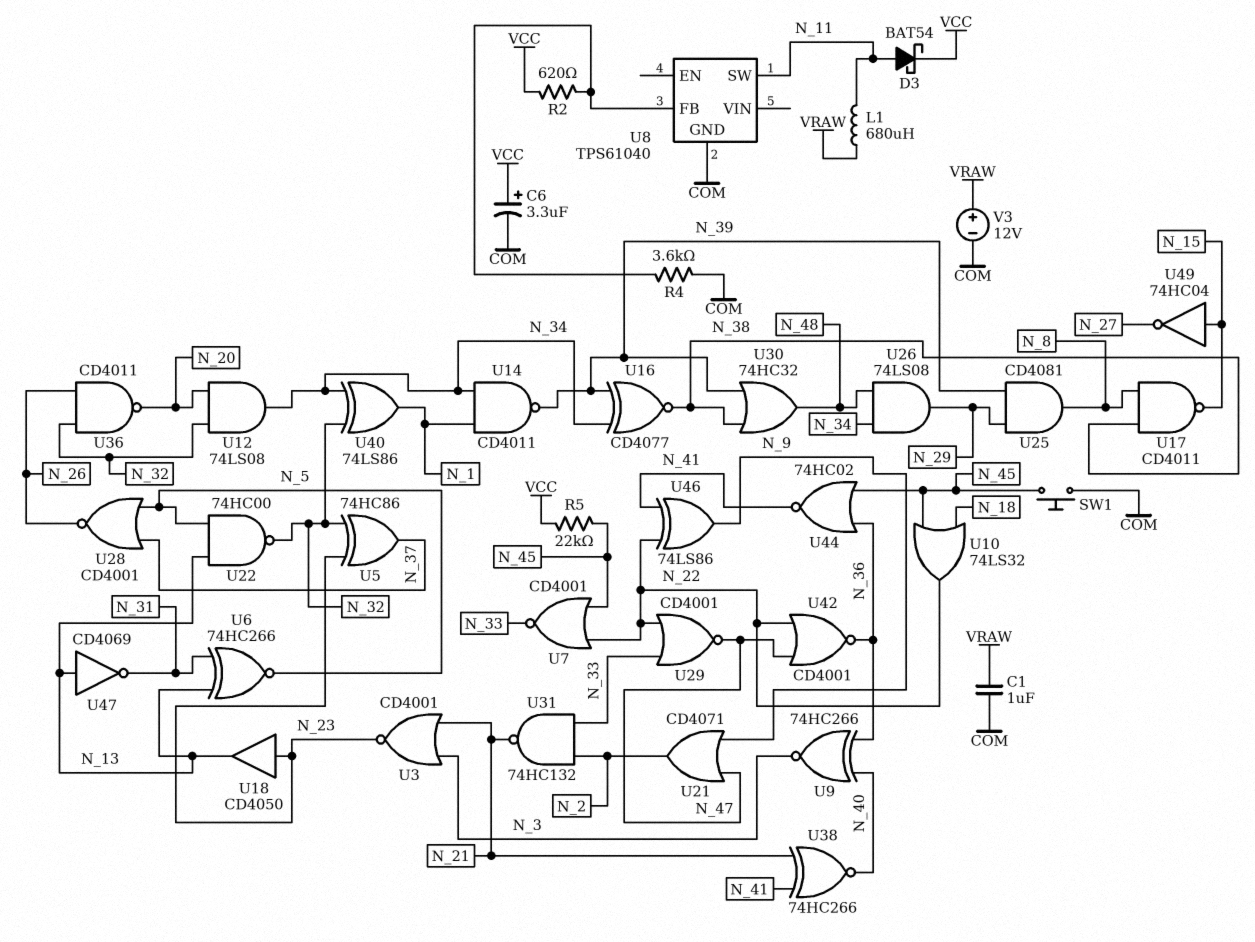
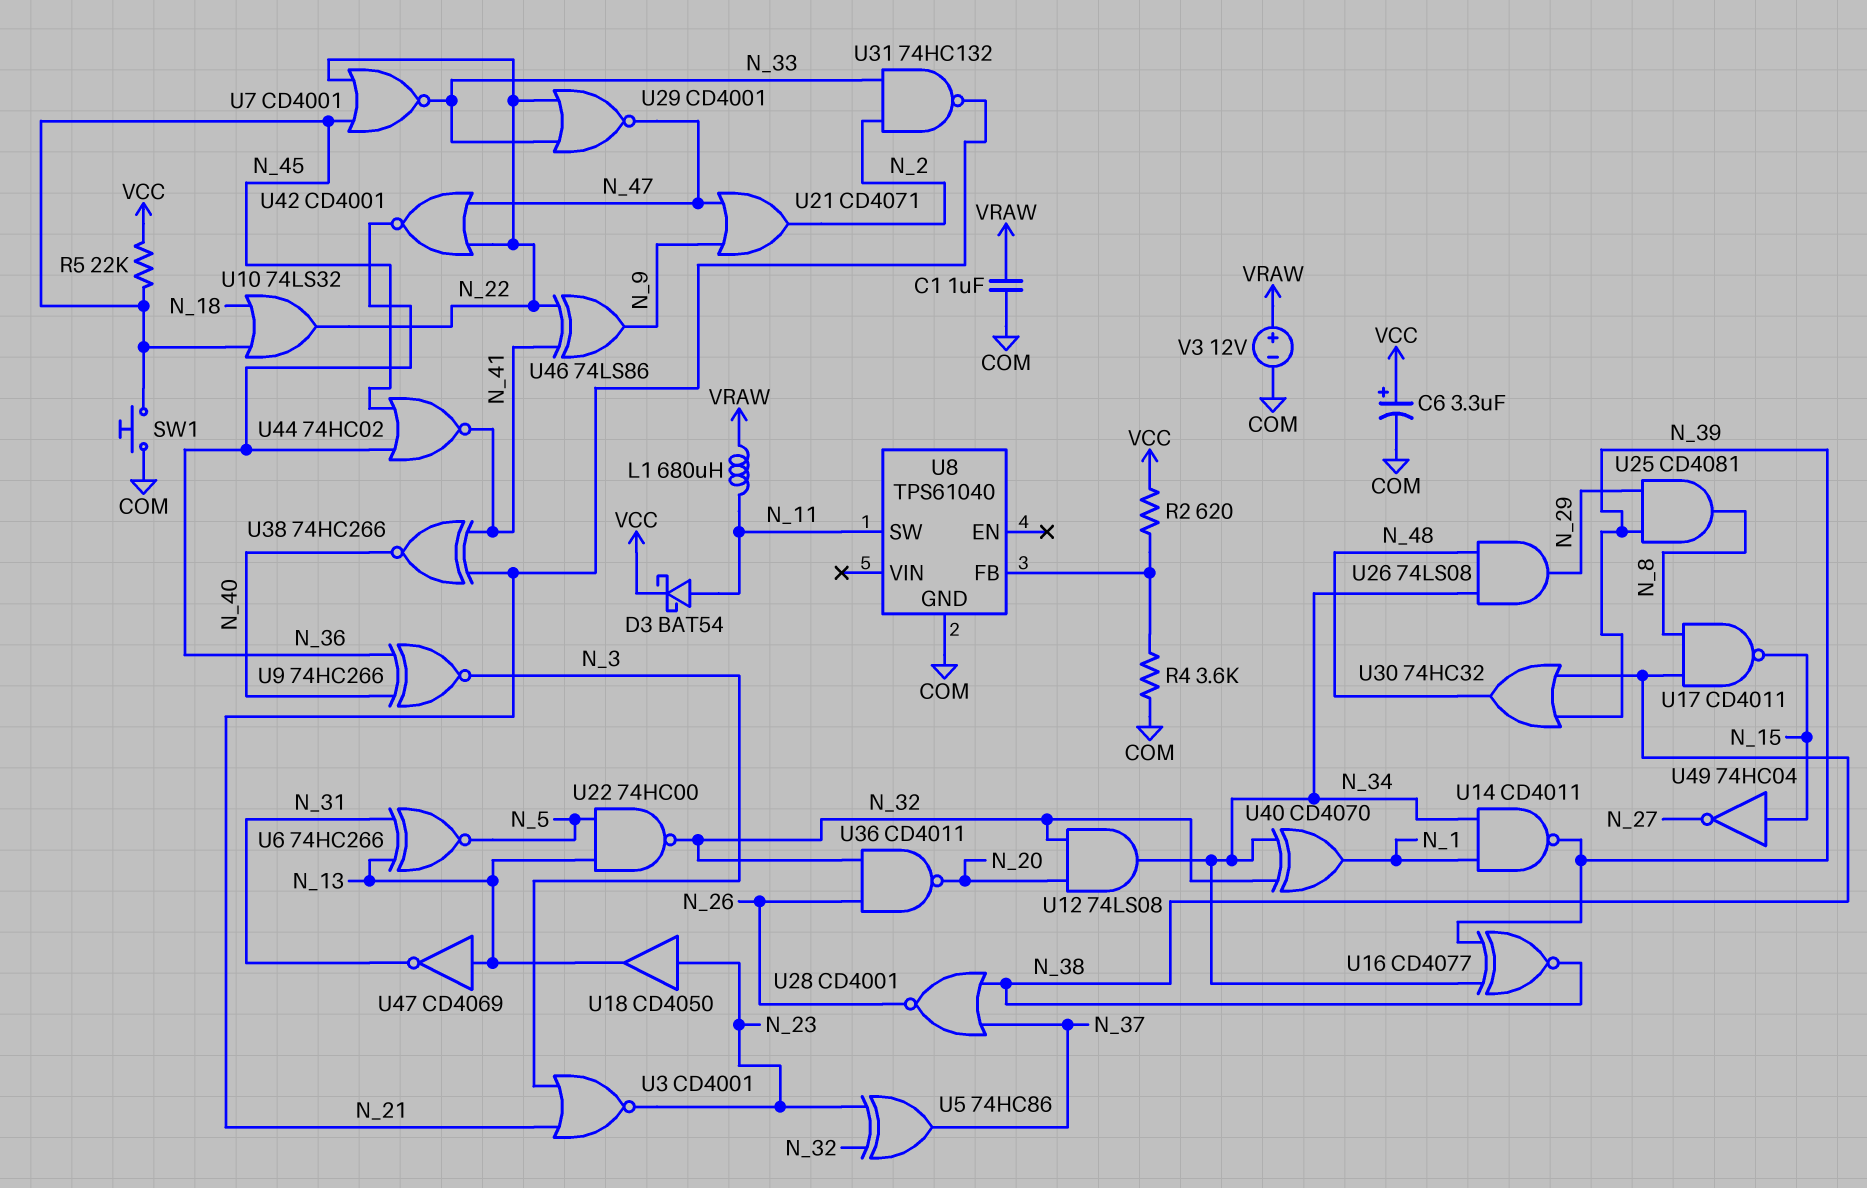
U28: NOR CD4001 (in N_5, in N_37, out N_26) -> NOR CD4001 (in N_37, in N_38, out N_26)
U40: XOR 74LS86 (in N_32, in N_34, out N_1) -> XOR CD4070 (in N_32, in N_34, out N_1)

